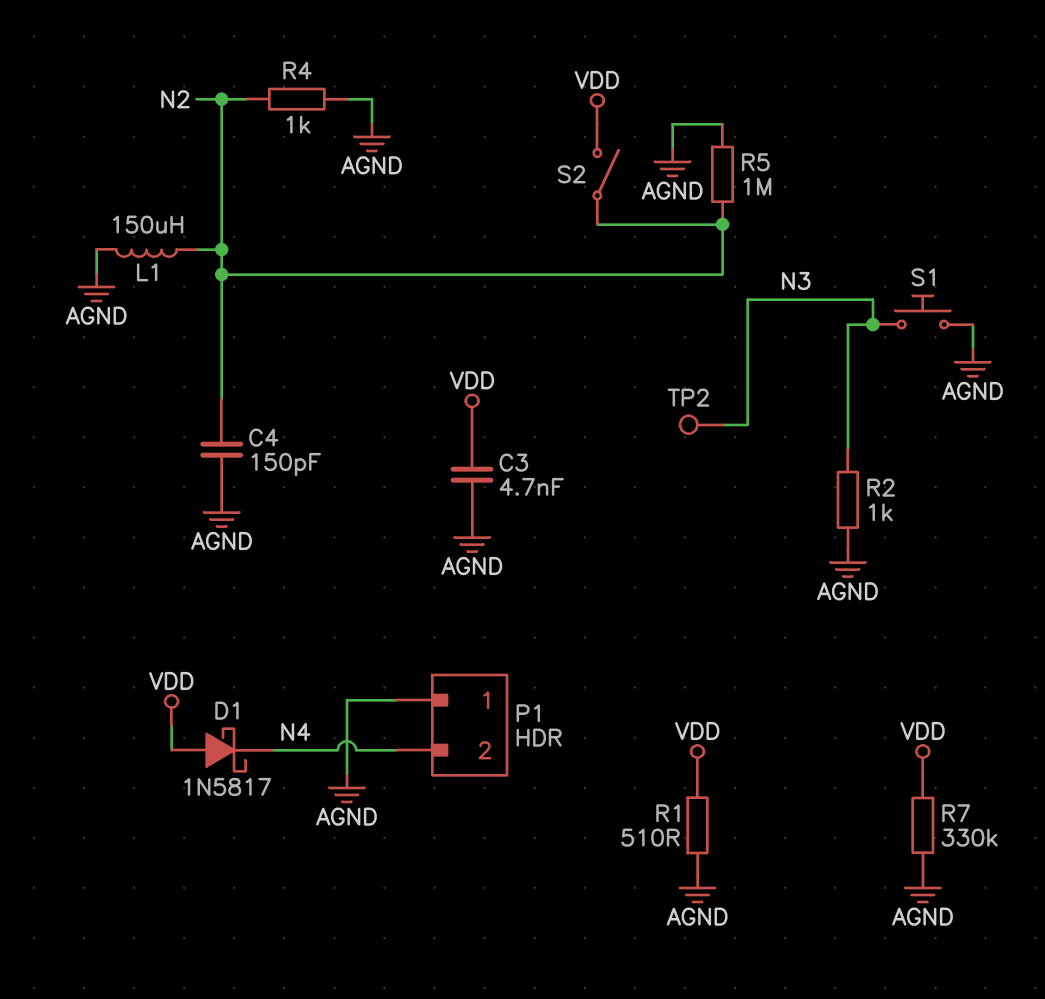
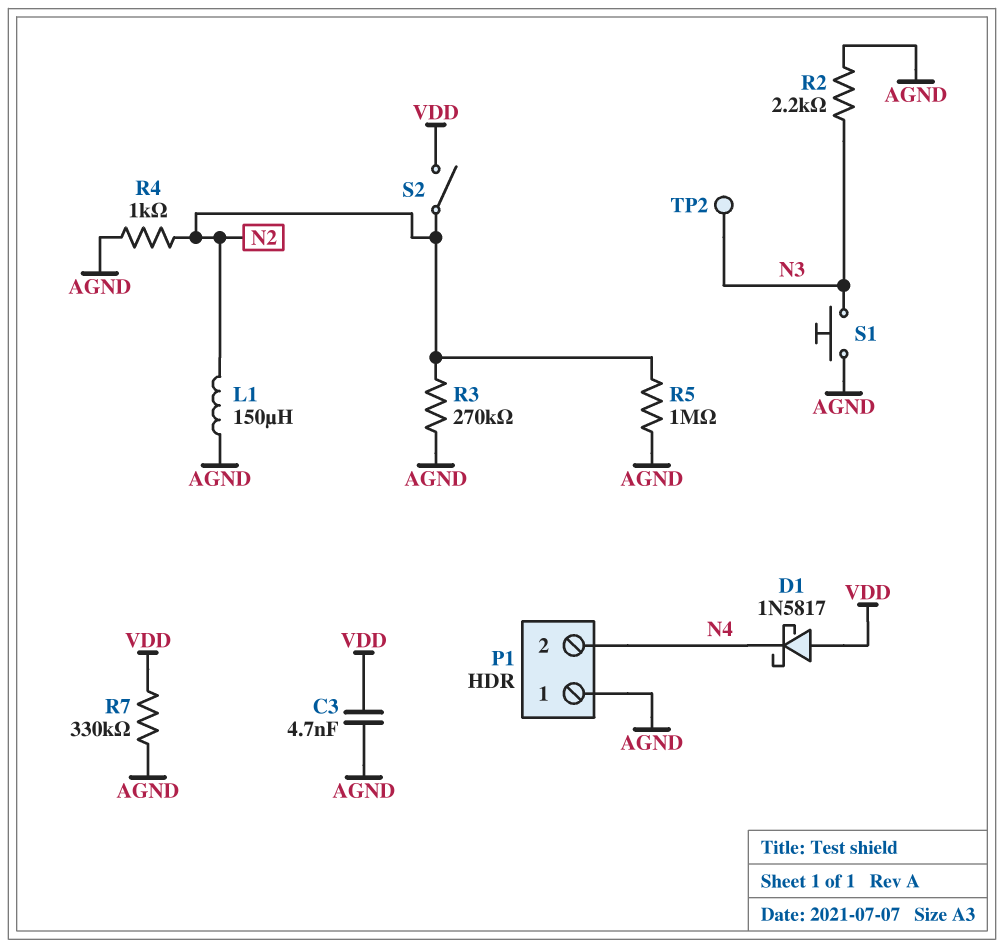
C4: 150pF (AGND, N2) -> none
R1: 510 (AGND, VDD) -> none
R2: 1k (AGND, N3) -> 2.2k (AGND, N3)
R3: none -> 270k (AGND, N2)

